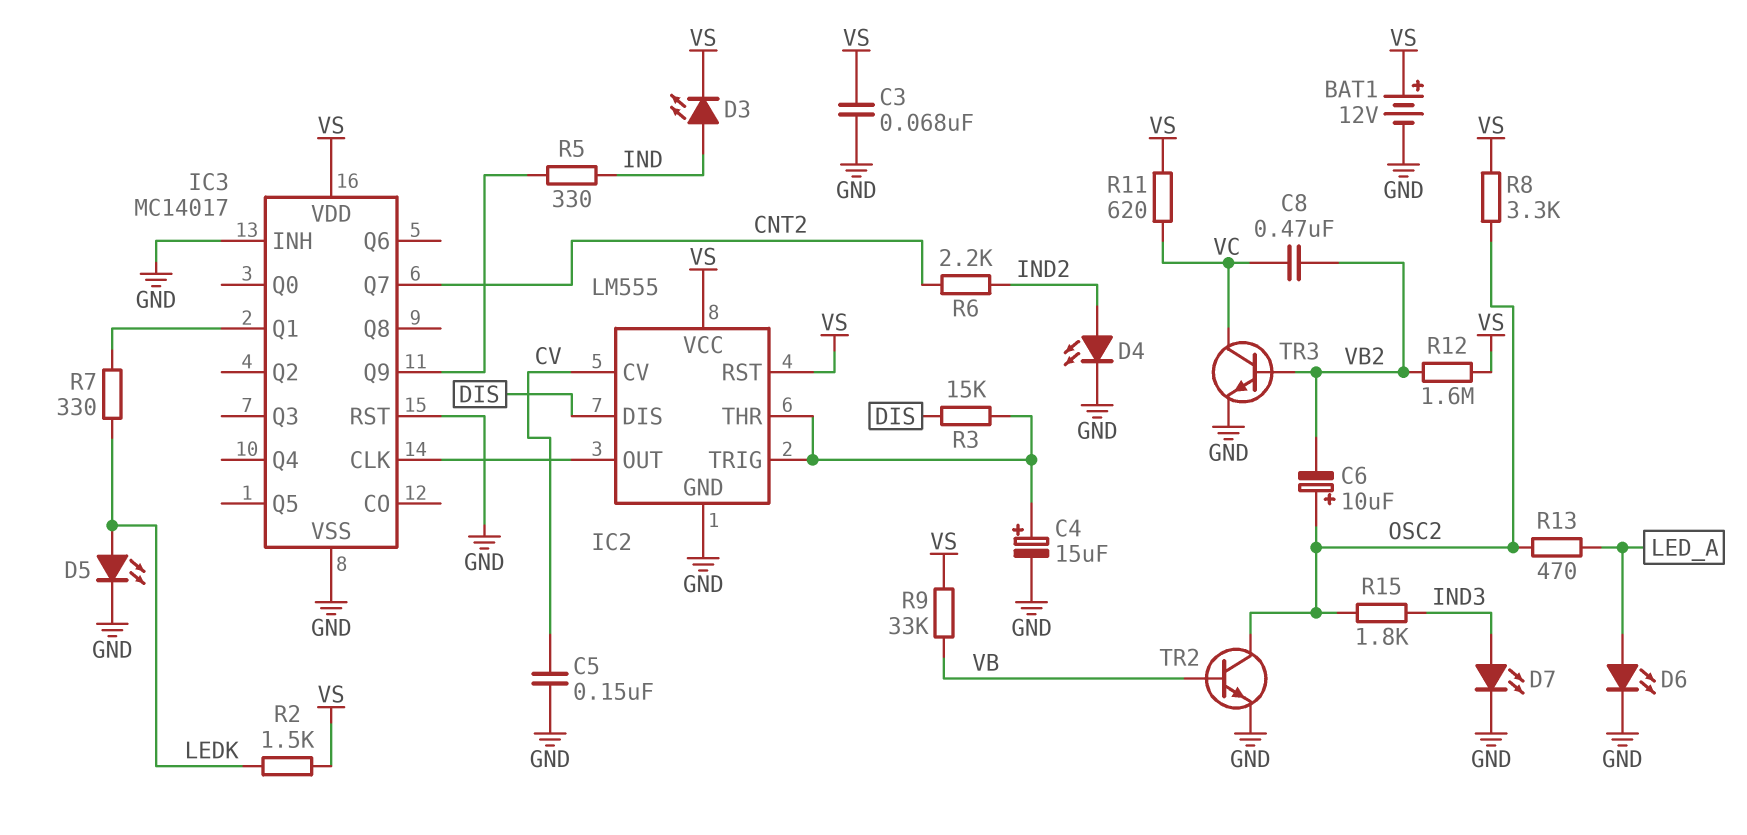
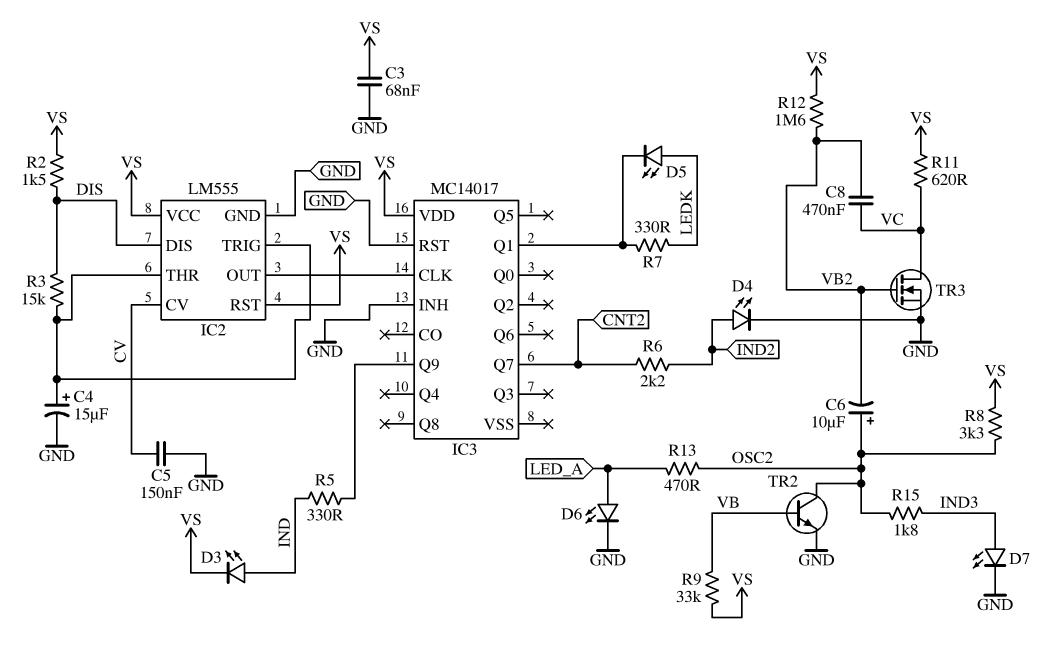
BAT1: 12V (plus VS, minus GND) -> none
D5: LED (A LEDK, K GND) -> LED (A LEDK, K IC3/Q1)
IC3 pin VSS: GND -> none
R2: 1.5k (LEDK, VS) -> 1.5k (DIS, VS)
TR3: NPN (B VB2, C VC, E GND) -> NMOS (G VB2, D VC, S GND)

